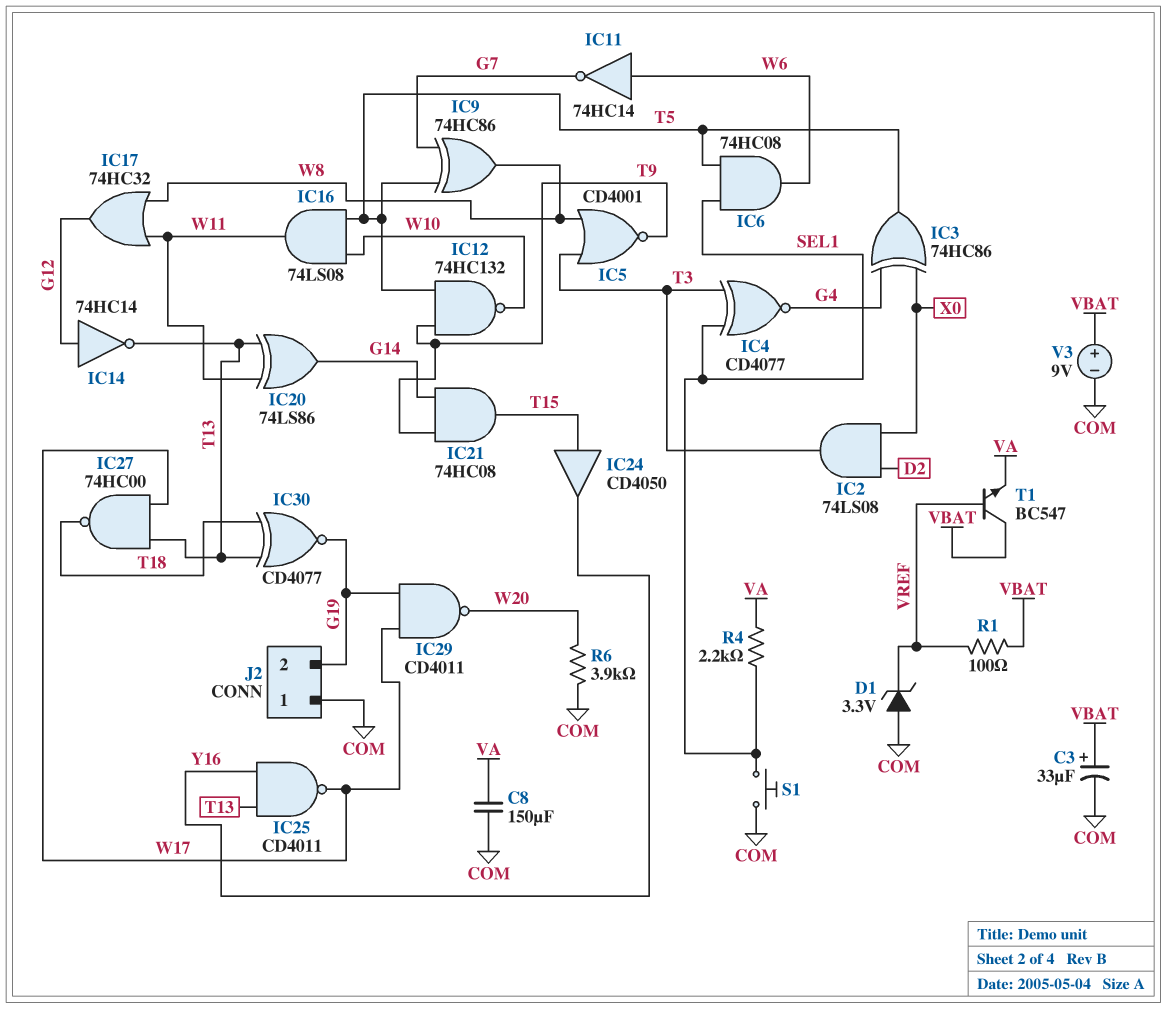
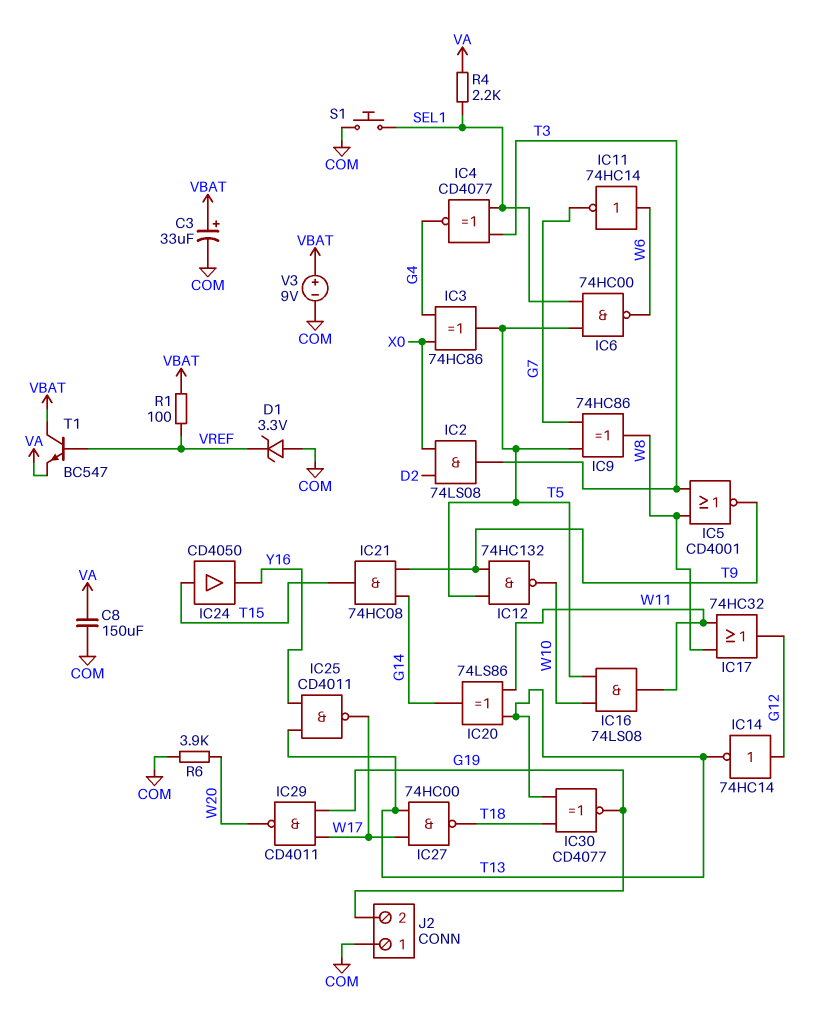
IC6: AND 74HC08 (in SEL1, in T5, out W6) -> NAND 74HC00 (in SEL1, in T5, out W6)

